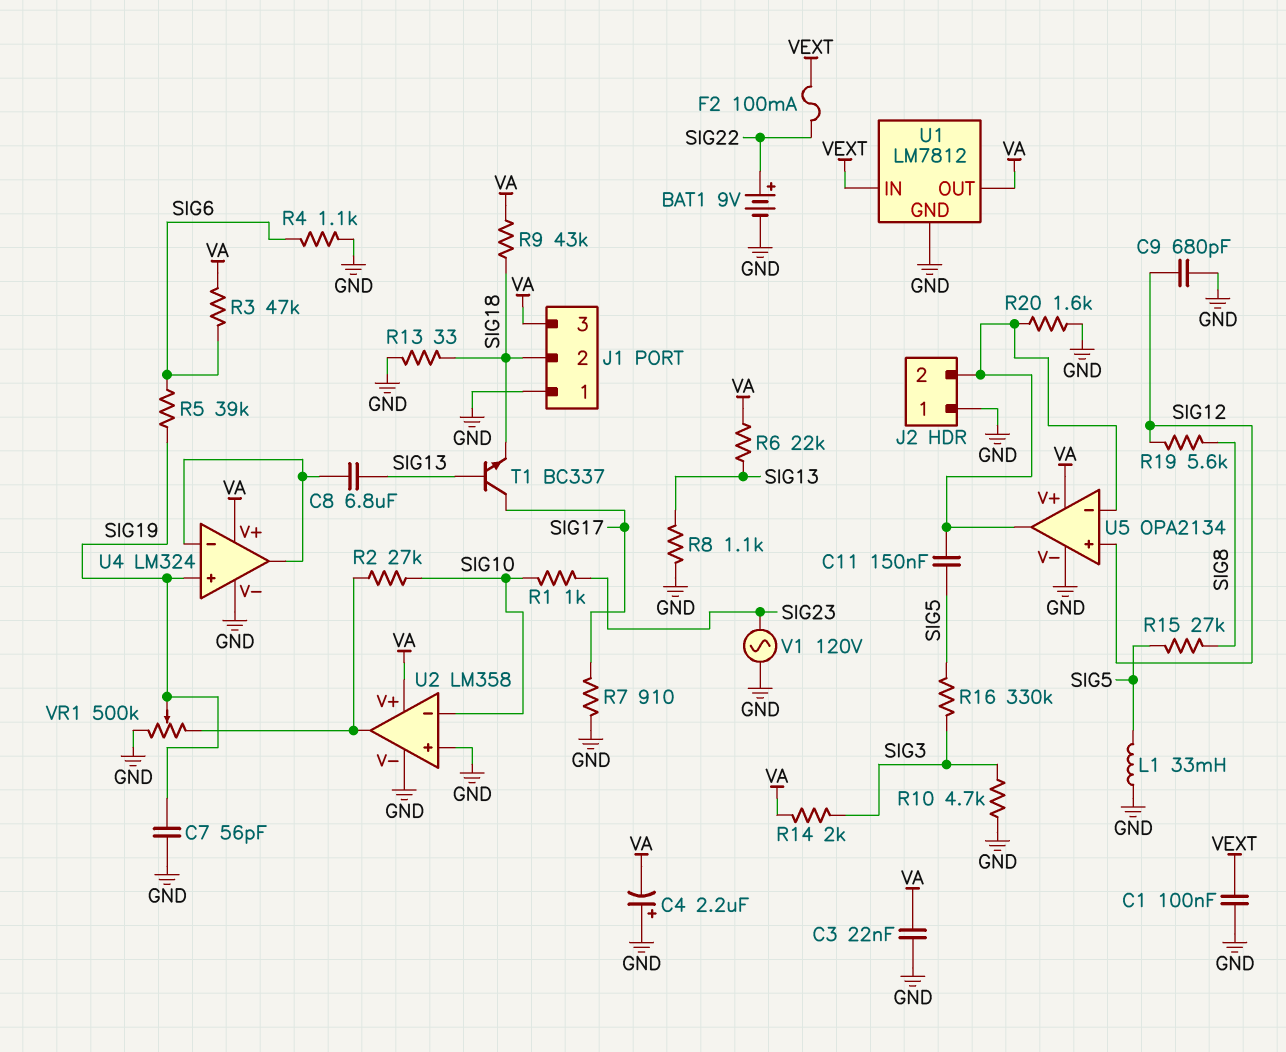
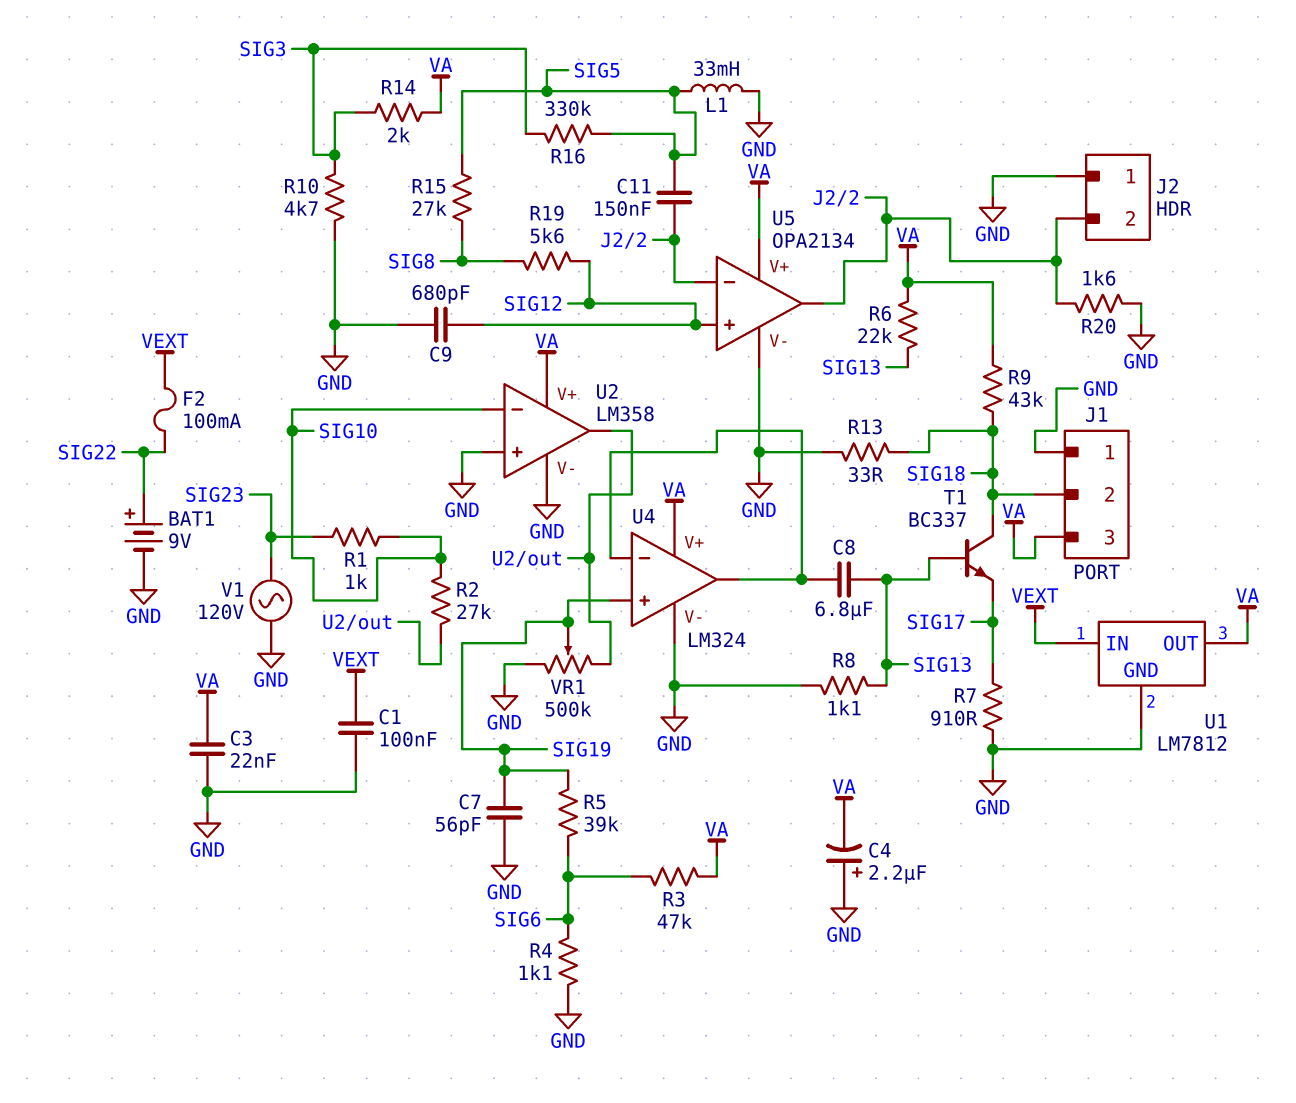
T1: NPN BC337 (B SIG13, C SIG17, E SIG18) -> NPN BC337 (B SIG13, C SIG18, E SIG17)

